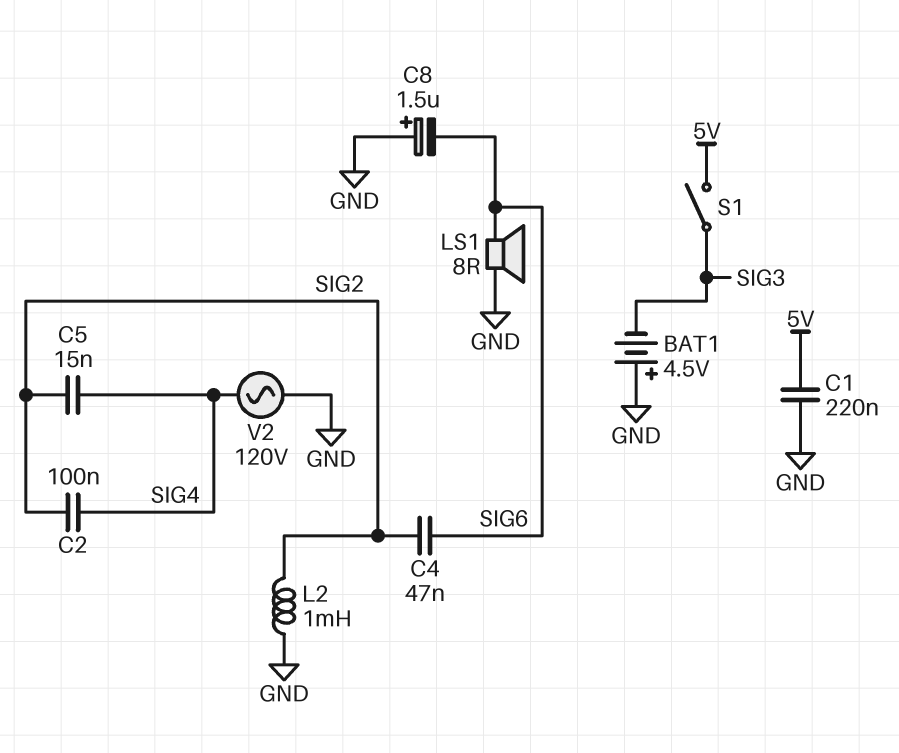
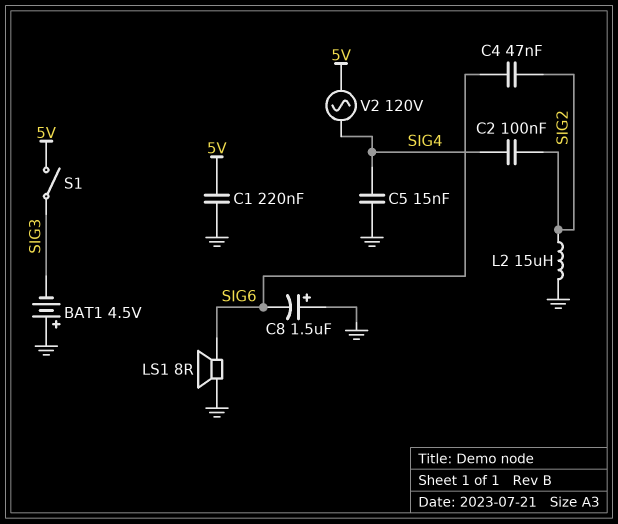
C5: 15nF (SIG2, SIG4) -> 15nF (GND, SIG4)
L2: 1mH (GND, SIG2) -> 15uH (GND, SIG2)
V2: AC 120V (GND, SIG4) -> AC 120V (5V, SIG4)

